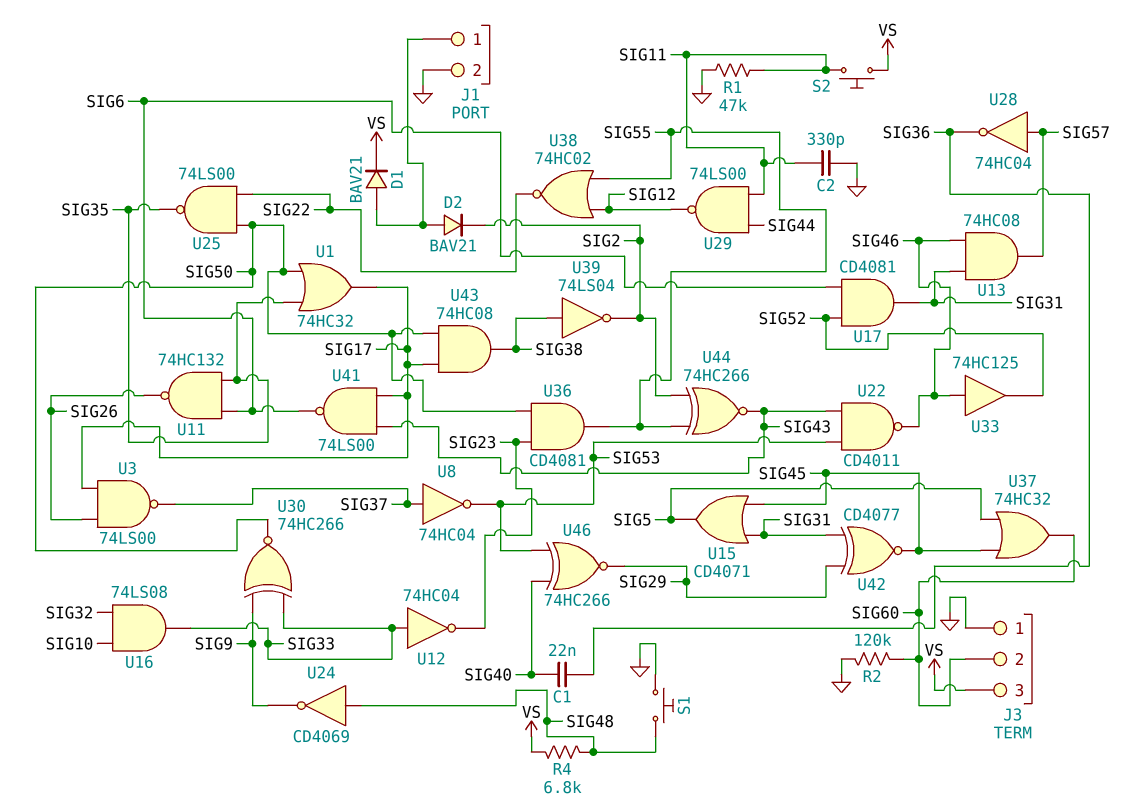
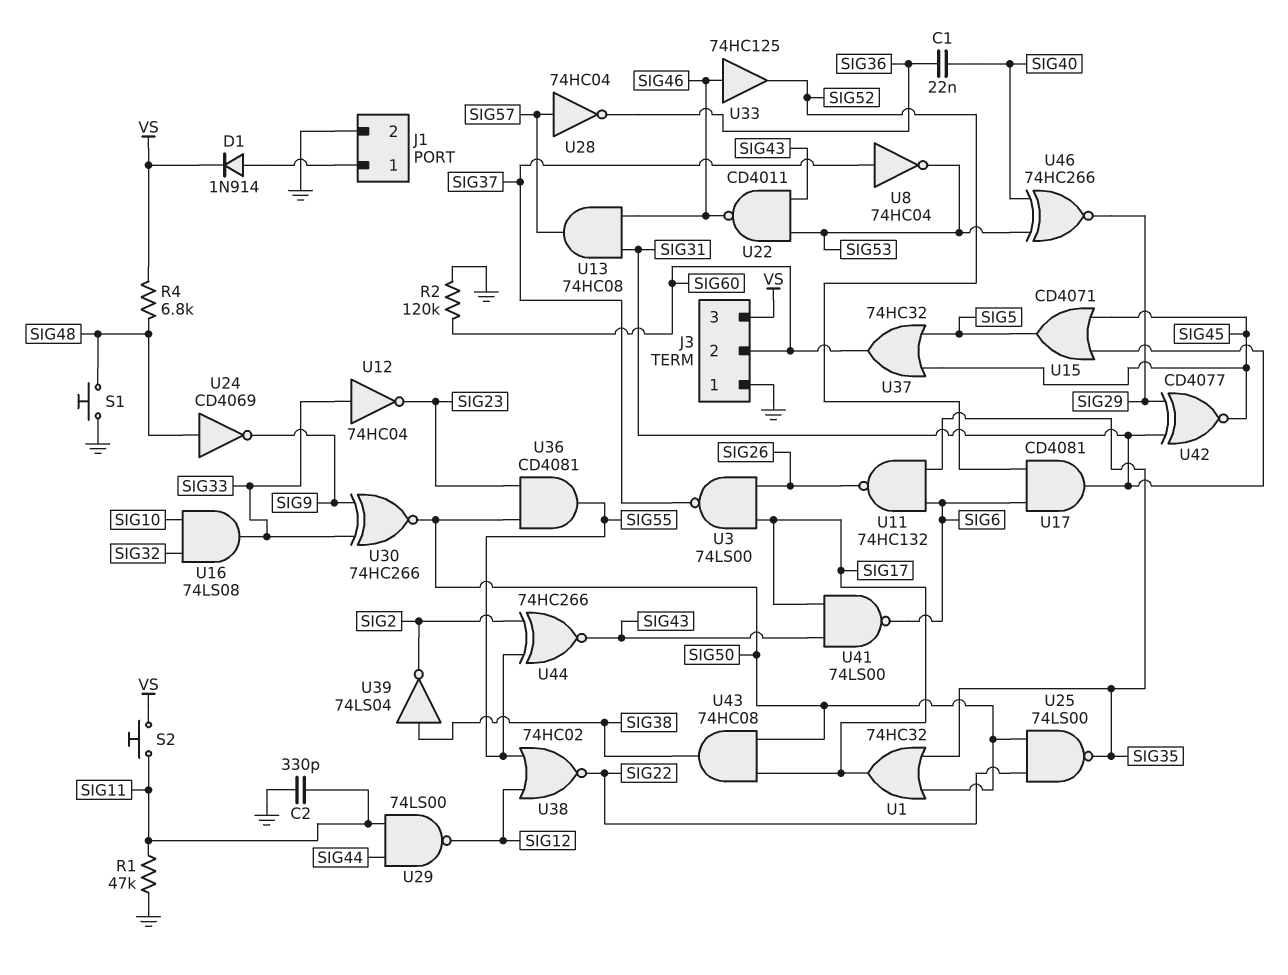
D1: diode BAV21 (A J1/1, K VS) -> diode 1N914 (A J1/1, K VS)
D2: diode BAV21 (A J1/1, K SIG2) -> none

